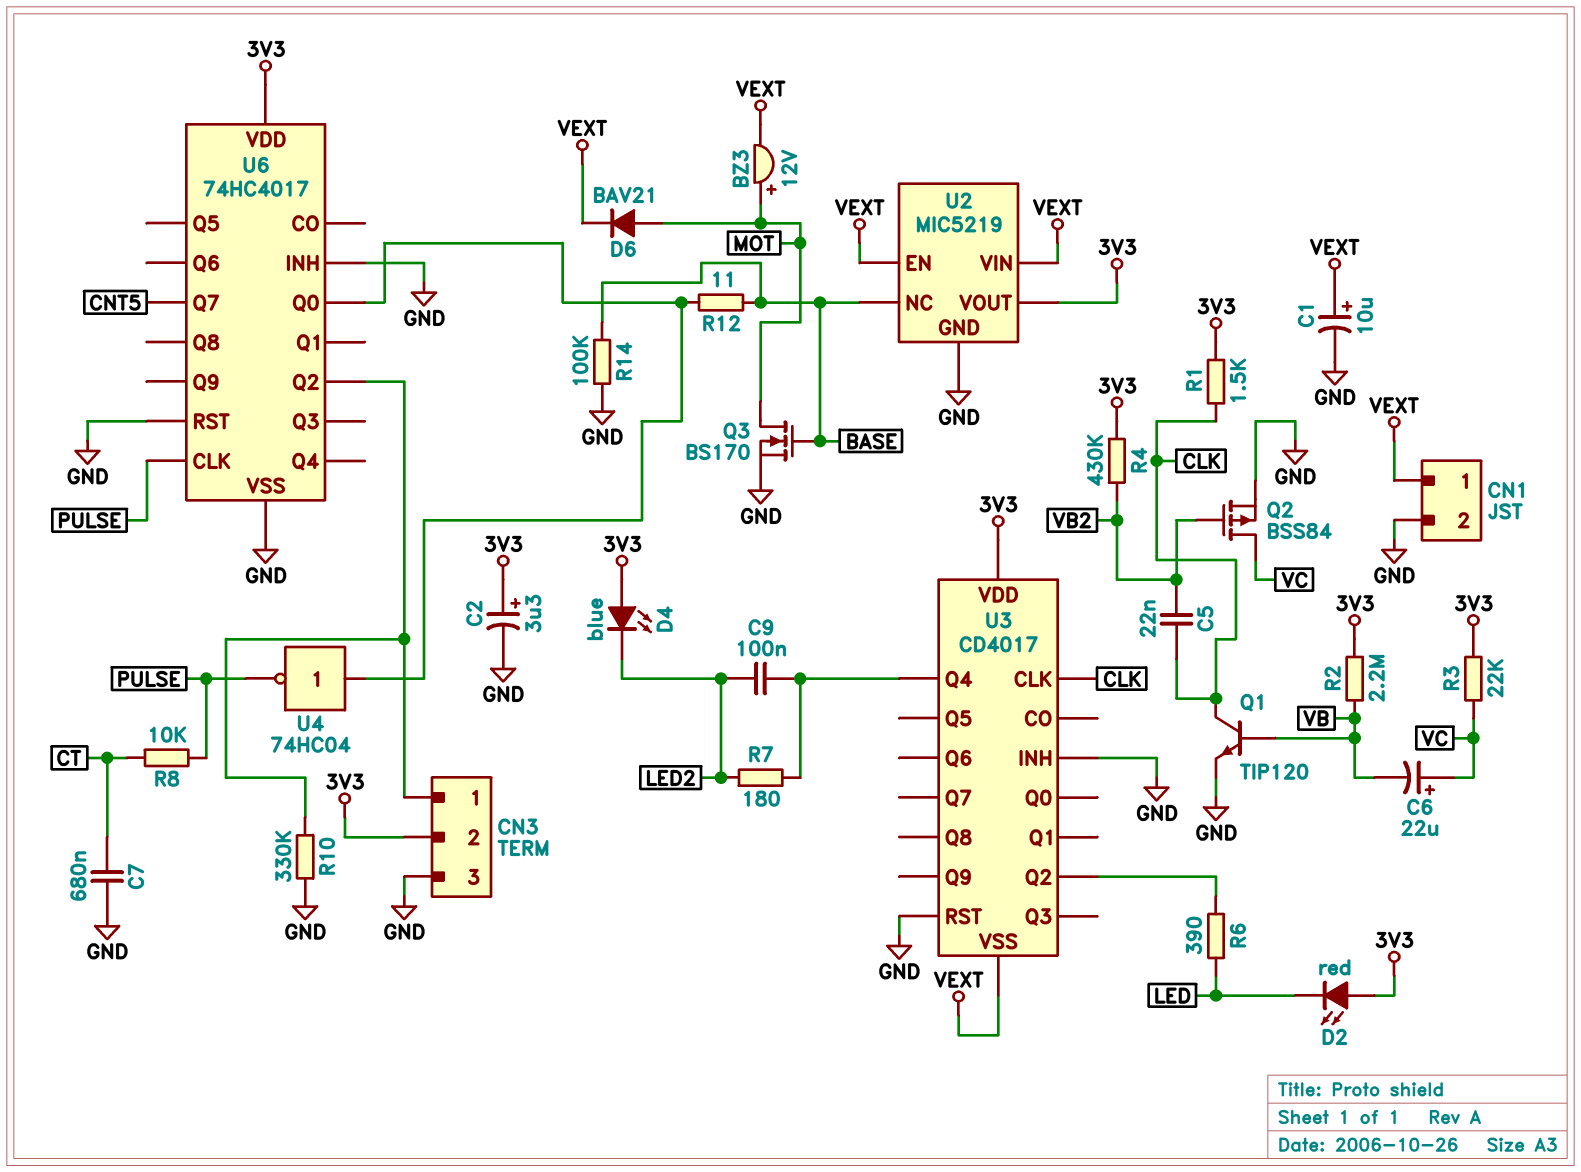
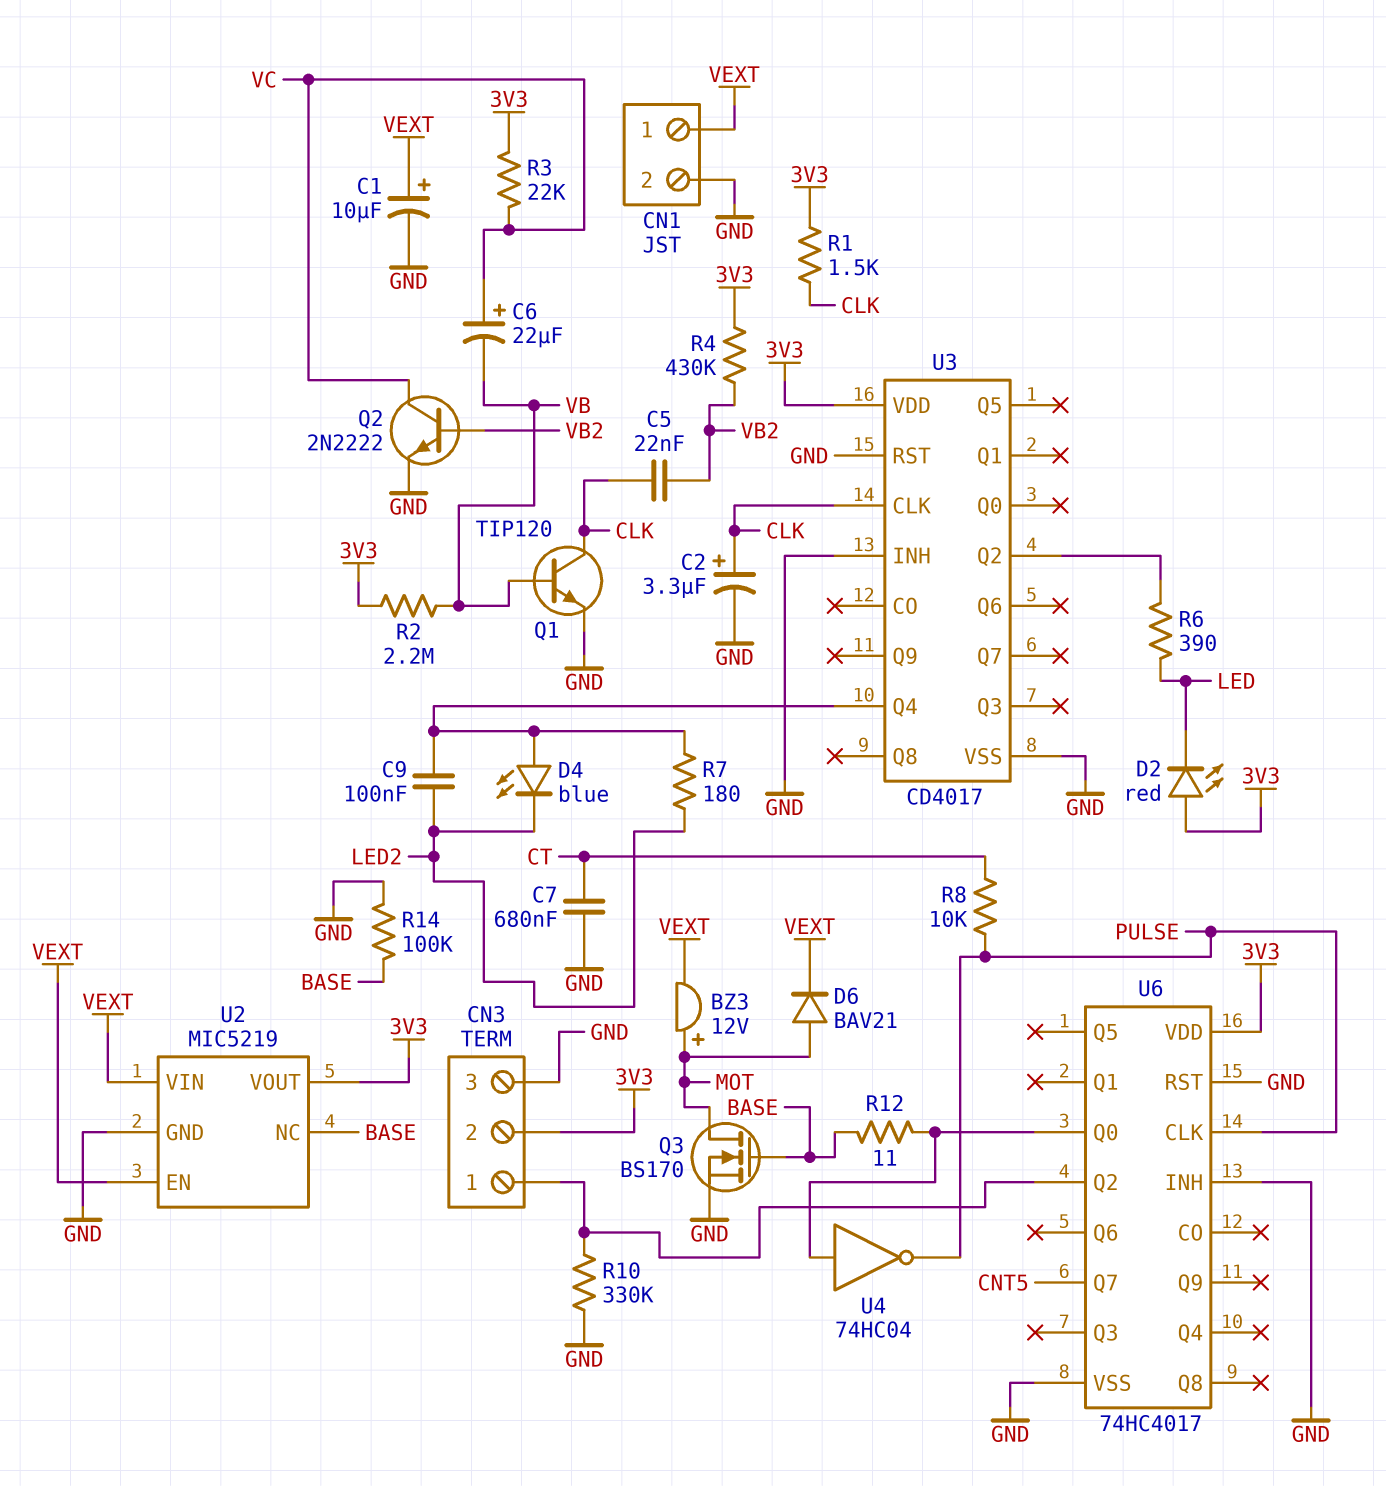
C2: 3.3uF (plus 3V3, minus GND) -> 3.3uF (plus CLK, minus GND)
D4: LED blue (A 3V3, K LED2) -> LED blue (A U3/Q4, K LED2)
Q2: PMOS BSS84 (G VB2, D VC, S GND) -> NPN 2N2222 (B VB2, C VC, E GND)
U3 pin VSS: VEXT -> GND

